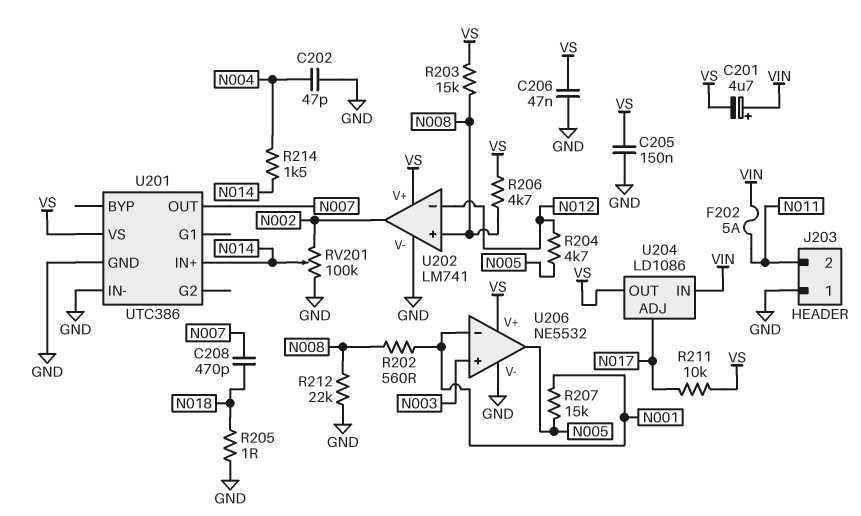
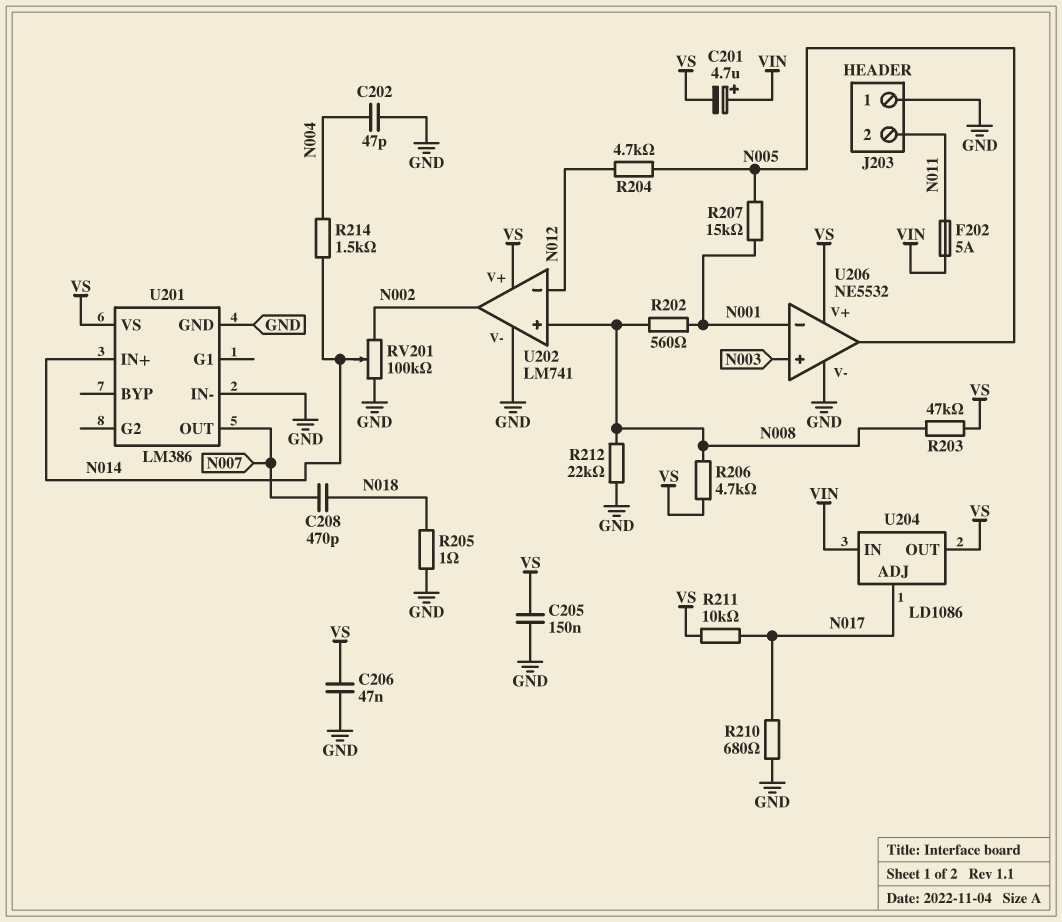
R203: 15k (N008, VS) -> 47k (N008, VS)
R210: none -> 680 (GND, N017)
U201: UTC386 -> LM386

